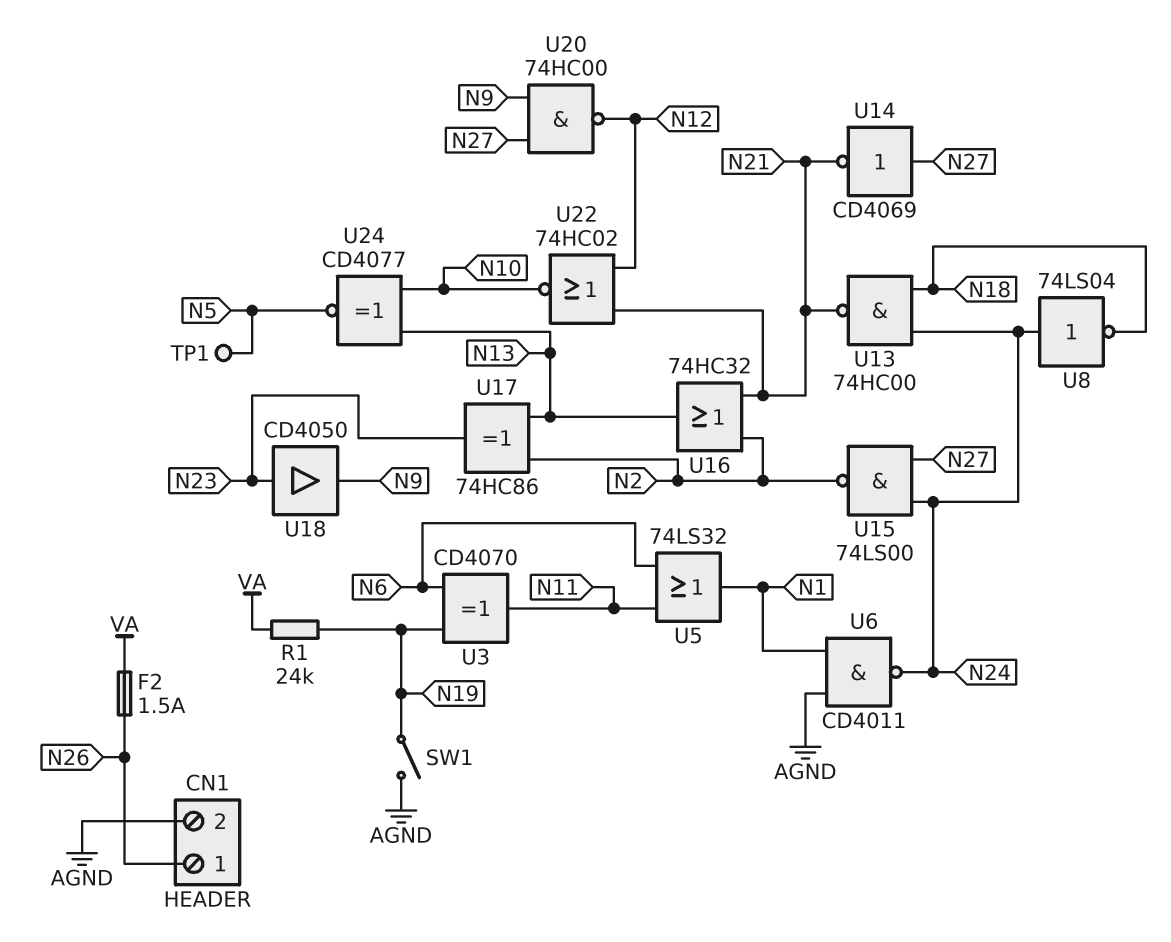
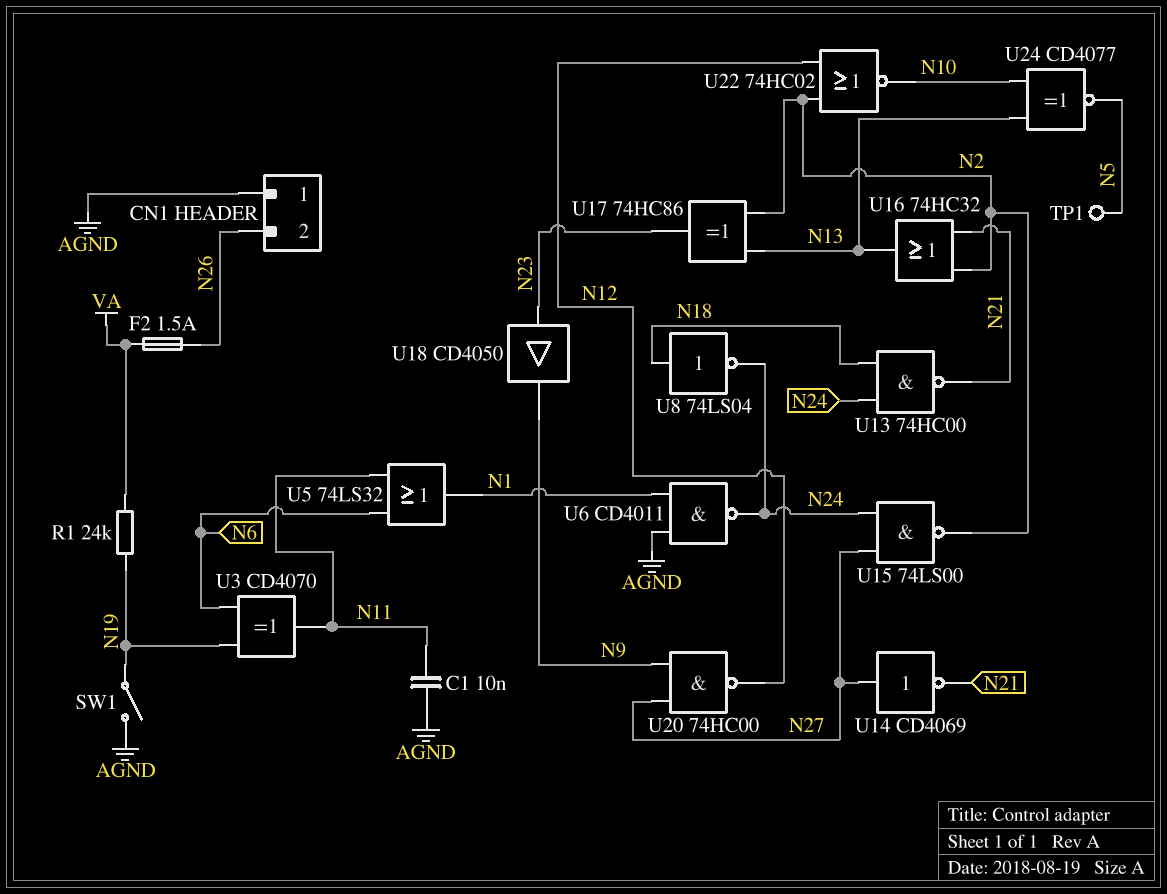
C1: none -> 10nF (AGND, N11)
CN1 pin 1: N26 -> AGND
CN1 pin 2: AGND -> N26
U8: NOT 74LS04 (in N24, out N18) -> NOT 74LS04 (in N18, out N24)
U22: NOR 74HC02 (in N12, in N21, out N10) -> NOR 74HC02 (in N2, in N12, out N10)

